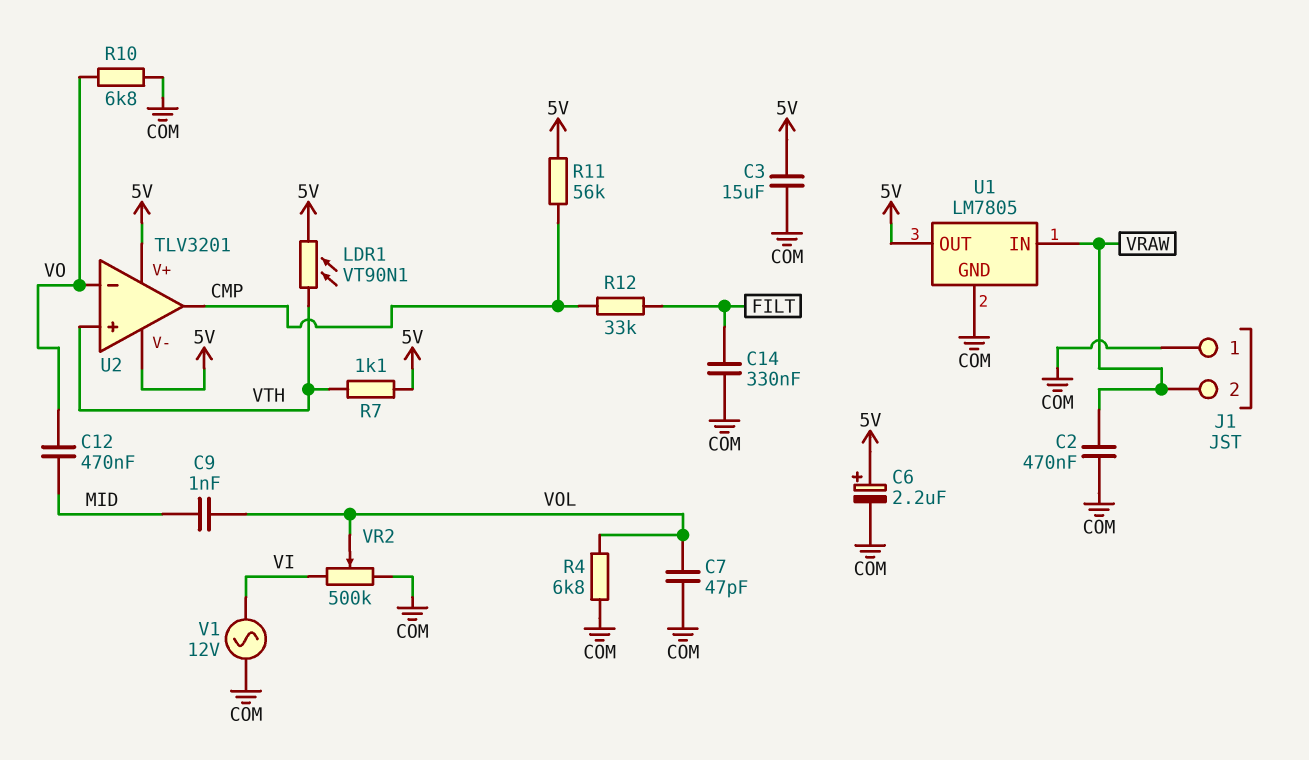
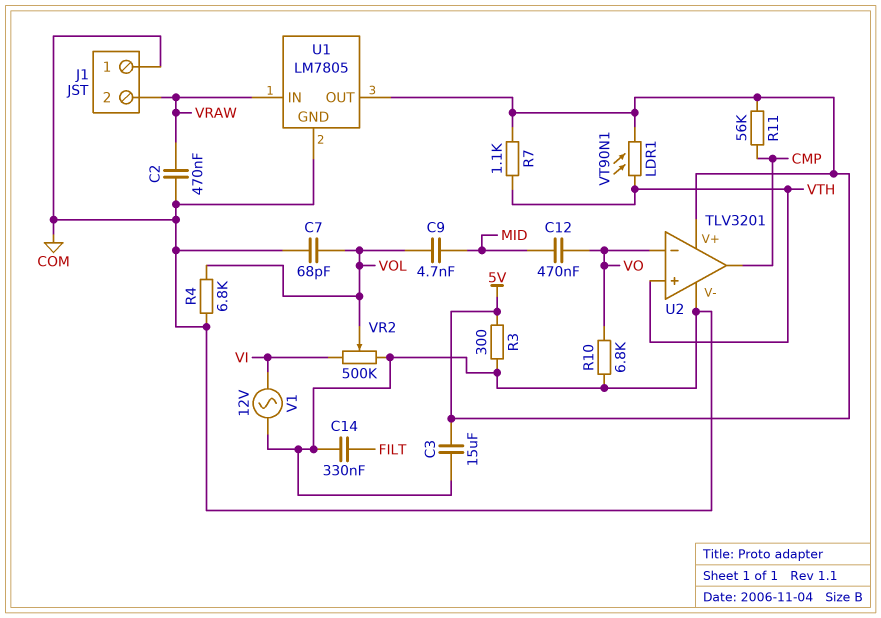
C6: 2.2uF (plus 5V, minus COM) -> none
C7: 47pF (COM, VOL) -> 68pF (COM, VOL)
C9: 1nF (MID, VOL) -> 4.7nF (MID, VOL)
R3: none -> 300 (5V, COM)
R12: 33k (CMP, FILT) -> none
U2 pin V-: 5V -> COM

